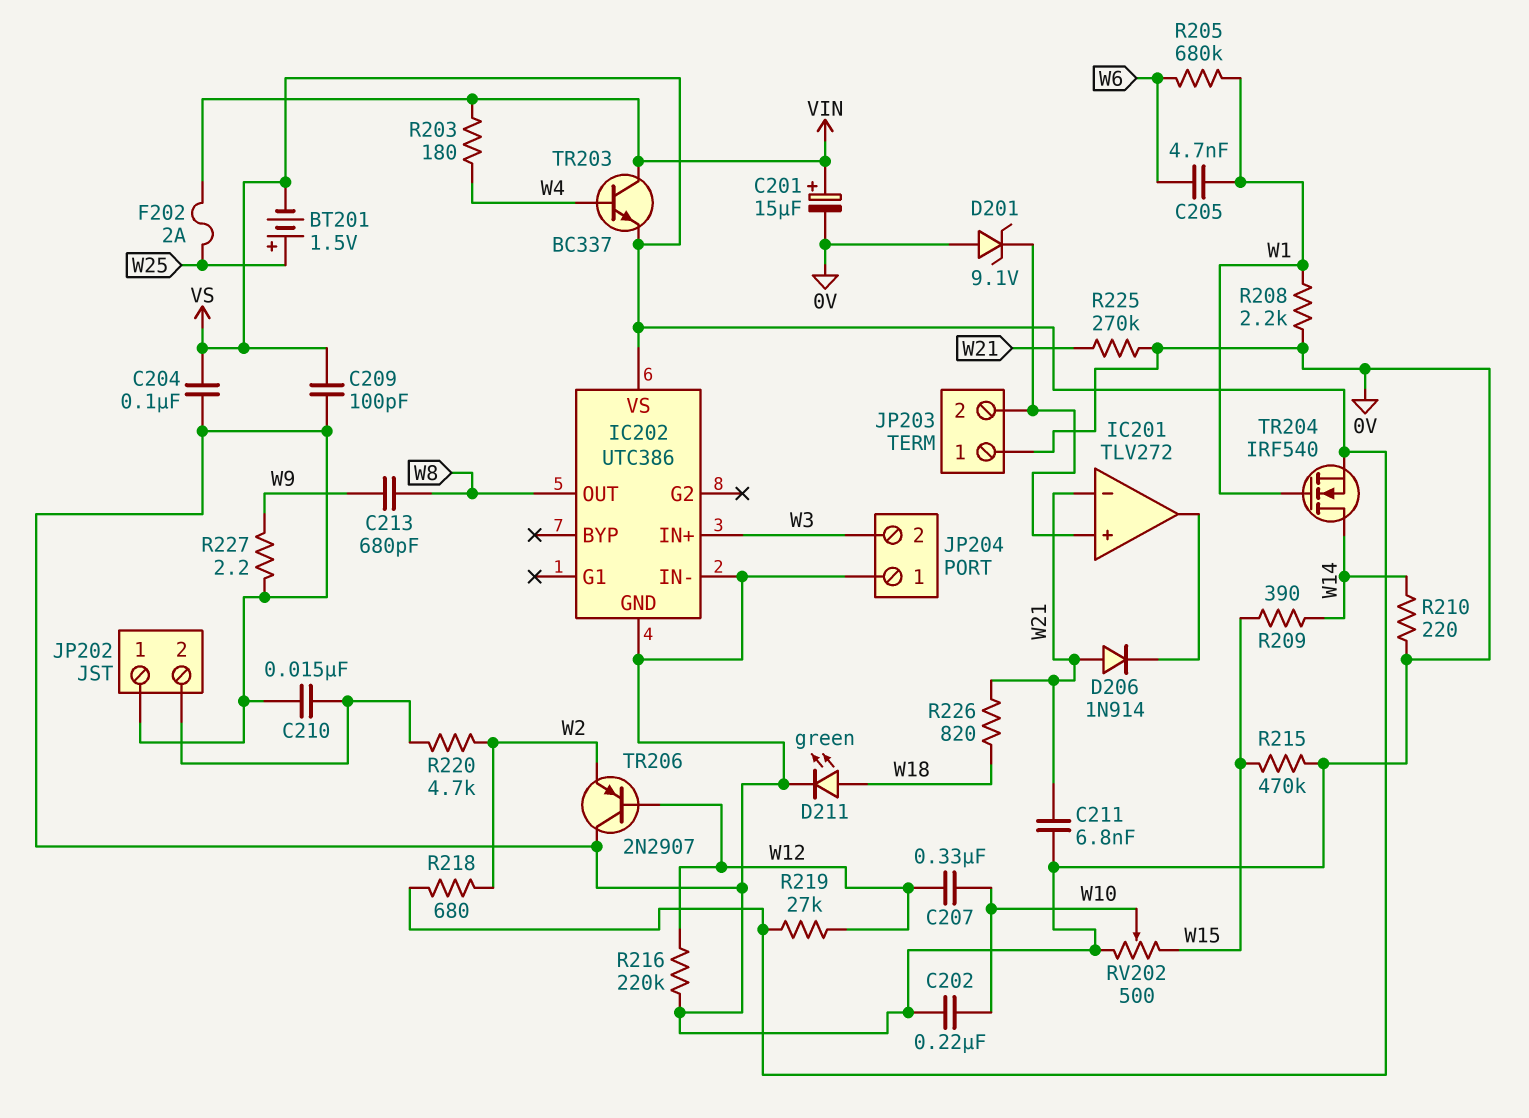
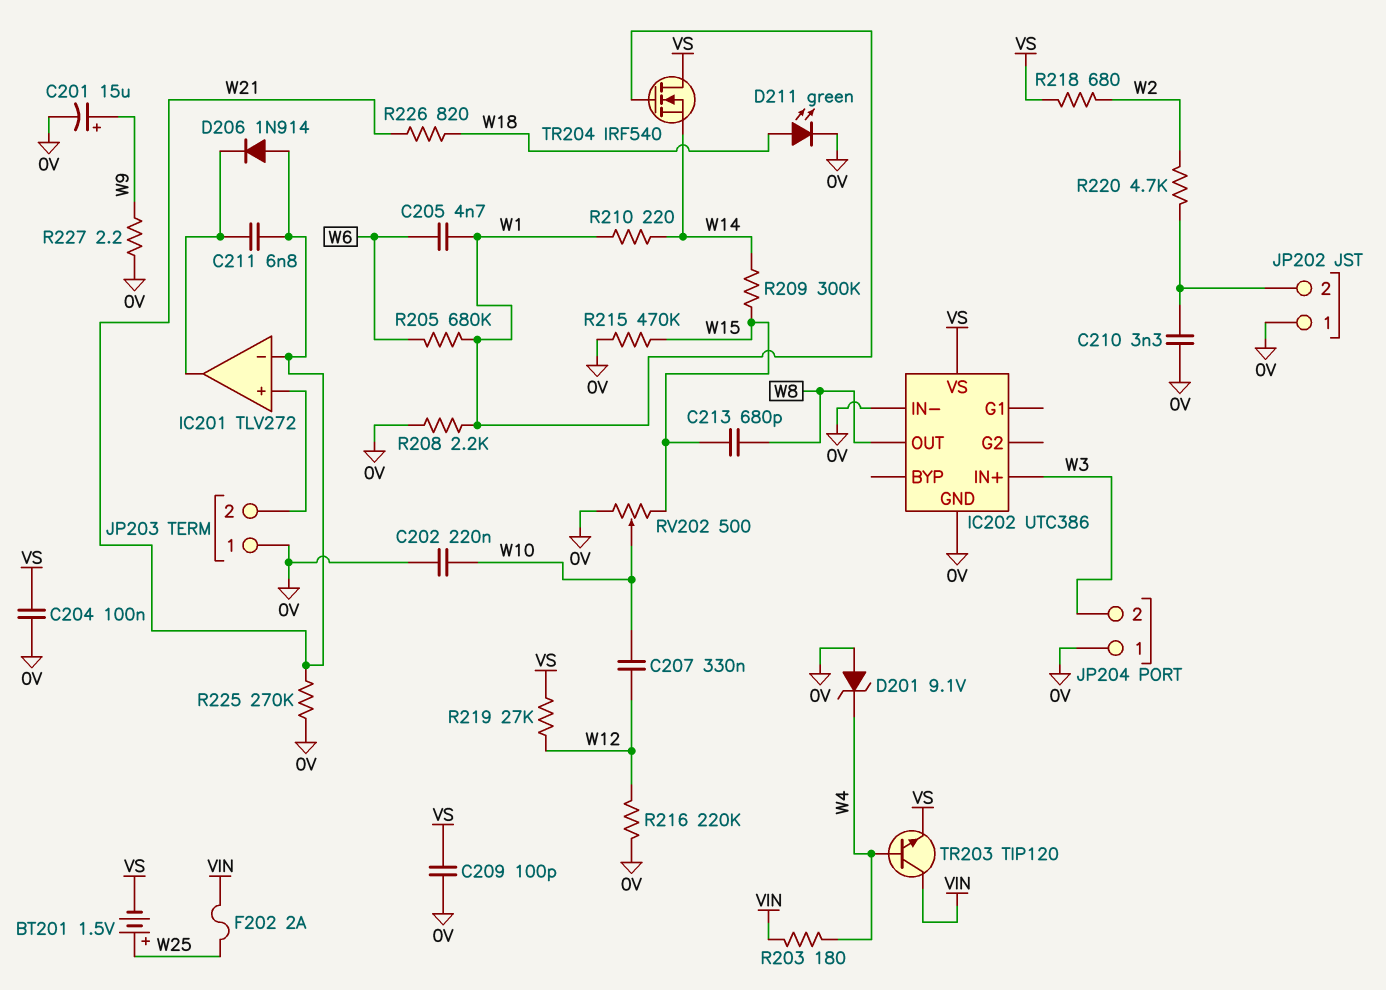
C201: 15uF (plus VIN, minus 0V) -> 15uF (plus W9, minus 0V)
C210: 15nF (0V, JP202/2) -> 3.3nF (0V, JP202/2)
C211: 6.8nF (0V, W21) -> 6.8nF (IC201/out, W21)
C213: 680pF (W8, W9) -> 680pF (W8, W15)
D201: zener 9.1V (A 0V, K IC201/in+) -> zener 9.1V (A 0V, K W4)
R209: 390 (W14, W15) -> 300k (W14, W15)
R210: 220 (0V, W14) -> 220 (W1, W14)
TR203: NPN BC337 (B W4, C VIN, E VS) -> NPN TIP120 (B W4, C VIN, E VS)
TR204: NMOS IRF540 (G W1, D W14, S VS) -> NMOS IRF540 (G W1, D VS, S W14)
TR206: PNP 2N2907 (B W12, C 0V, E W2) -> none

